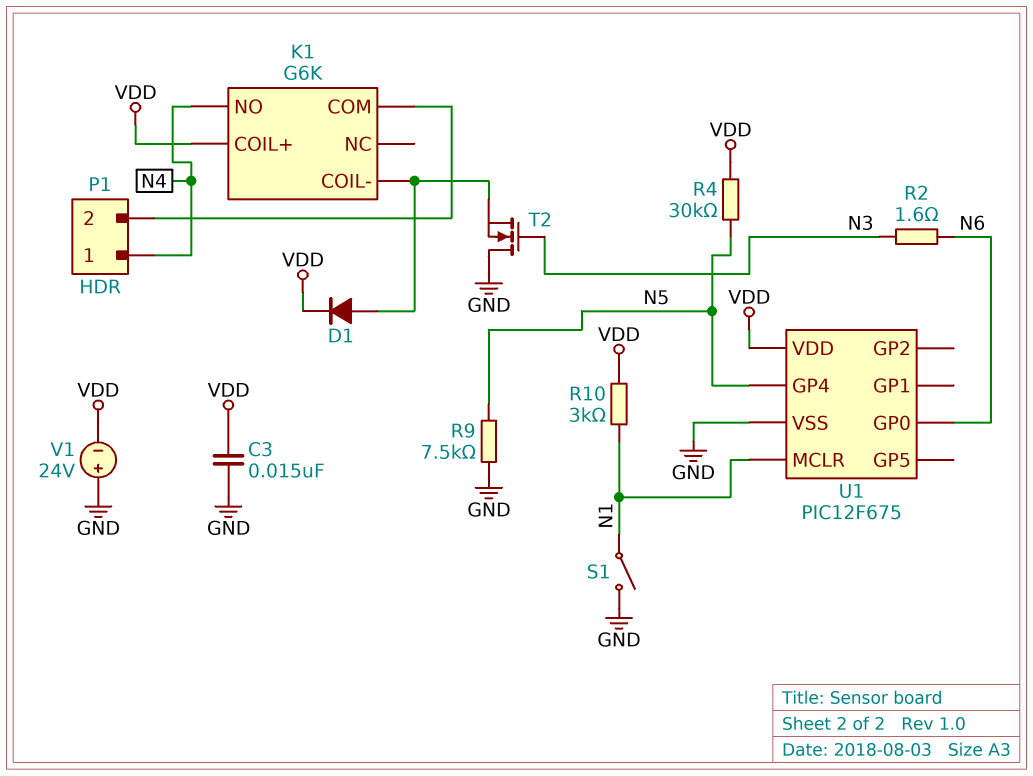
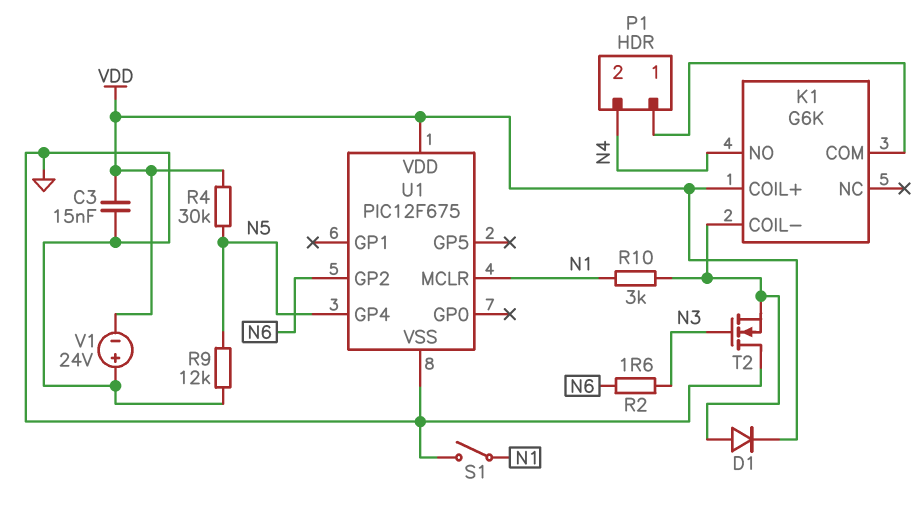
P1 pin 1: N4 -> K1/COM
P1 pin 2: K1/COM -> N4
R9: 7.5k (GND, N5) -> 12k (GND, N5)
R10: 3k (N1, VDD) -> 3k (K1/COIL-, N1)
U1 pin GP0: N6 -> none
U1 pin GP2: none -> N6

